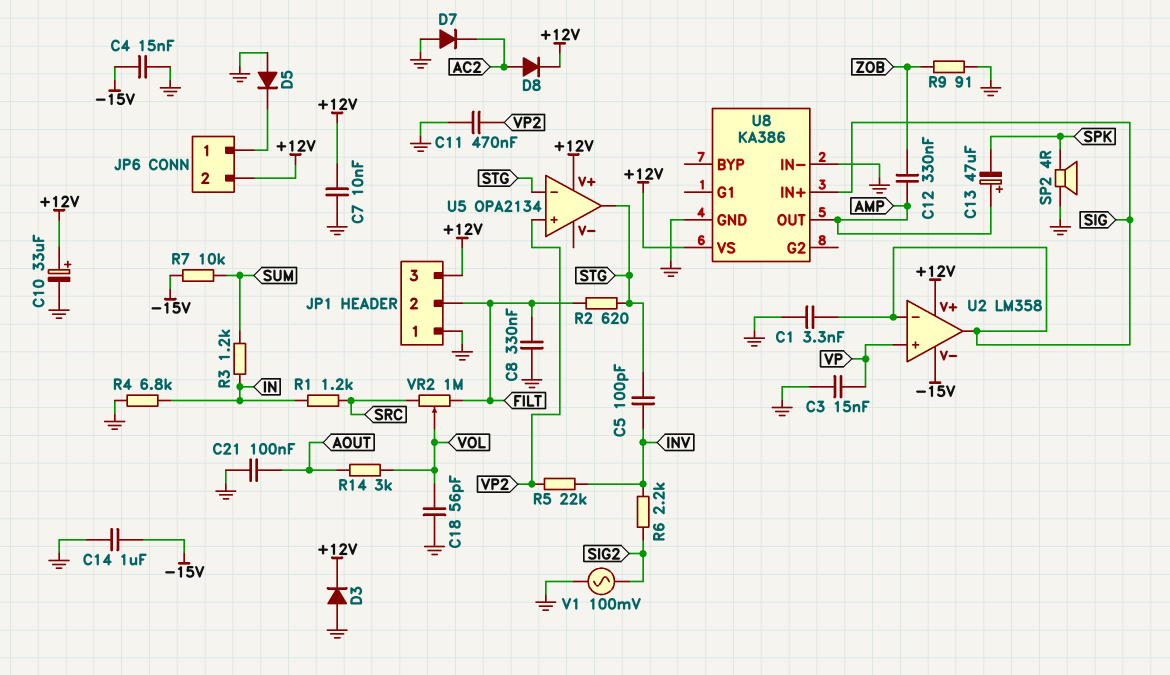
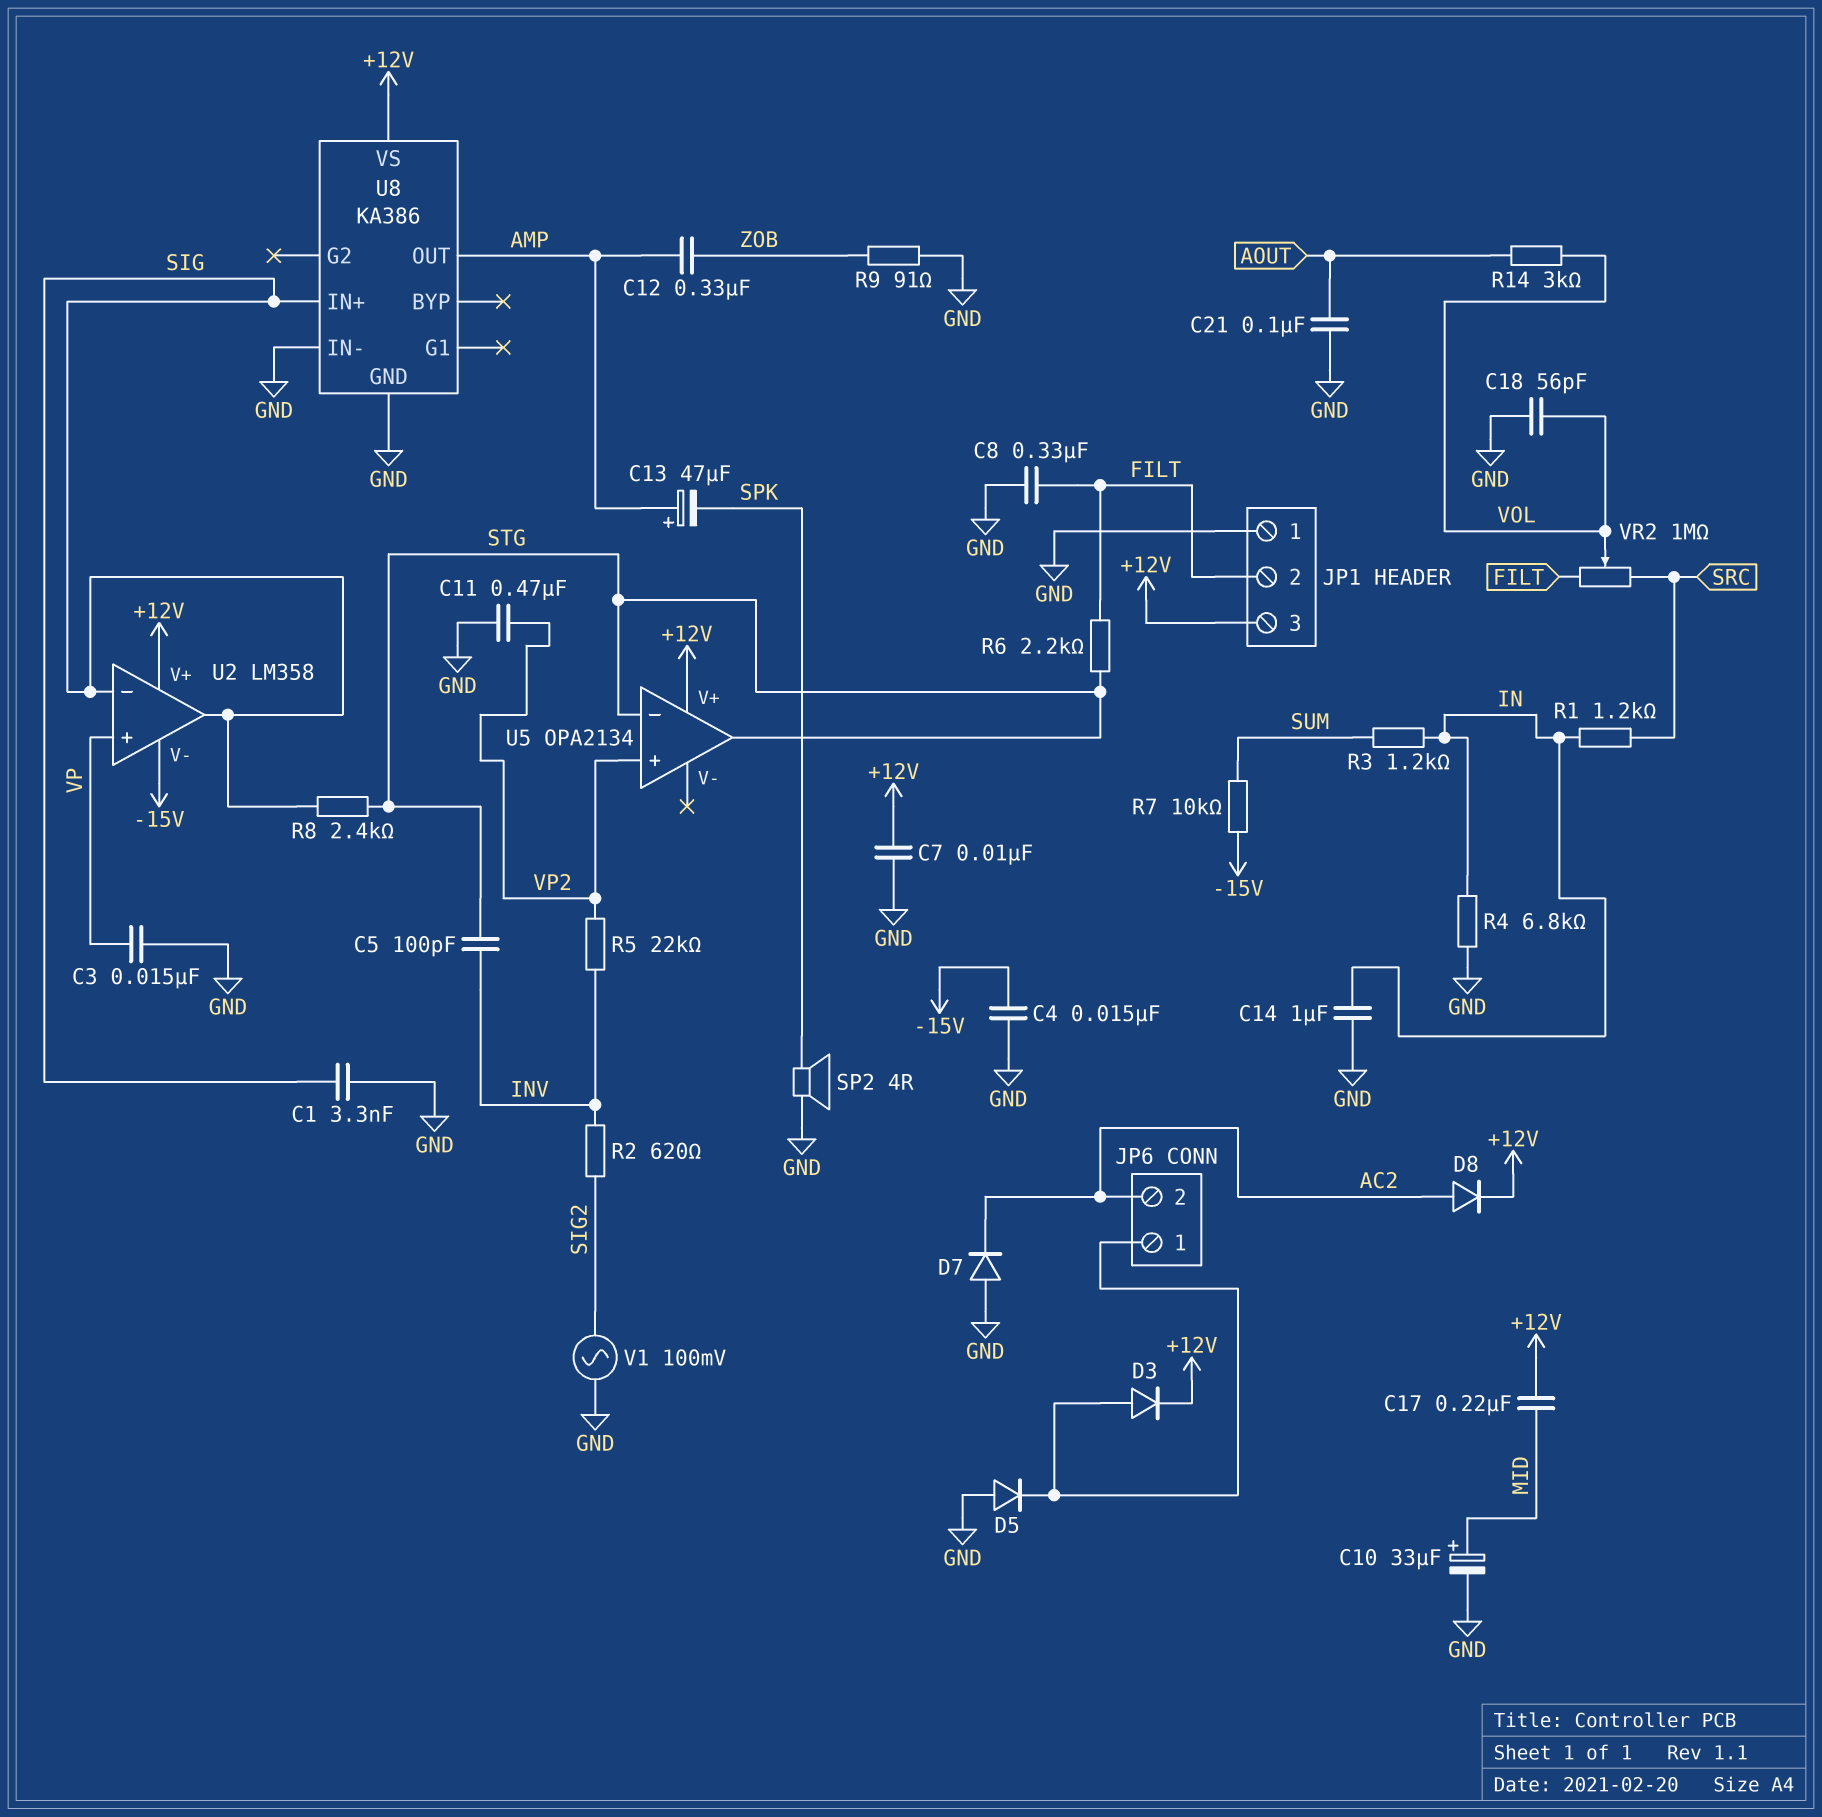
C10: 33uF (plus +12V, minus GND) -> 33uF (plus MID, minus GND)
C14: 1uF (-15V, GND) -> 1uF (GND, IN)
C17: none -> 220nF (+12V, MID)
D3: diode (A GND, K +12V) -> diode (A JP6/1, K +12V)
JP6 pin 2: +12V -> AC2
R2: 620 (FILT, STG) -> 620 (INV, SIG2)
R6: 2.2k (INV, SIG2) -> 2.2k (FILT, STG)
R8: none -> 2.4k (SIG, STG)

